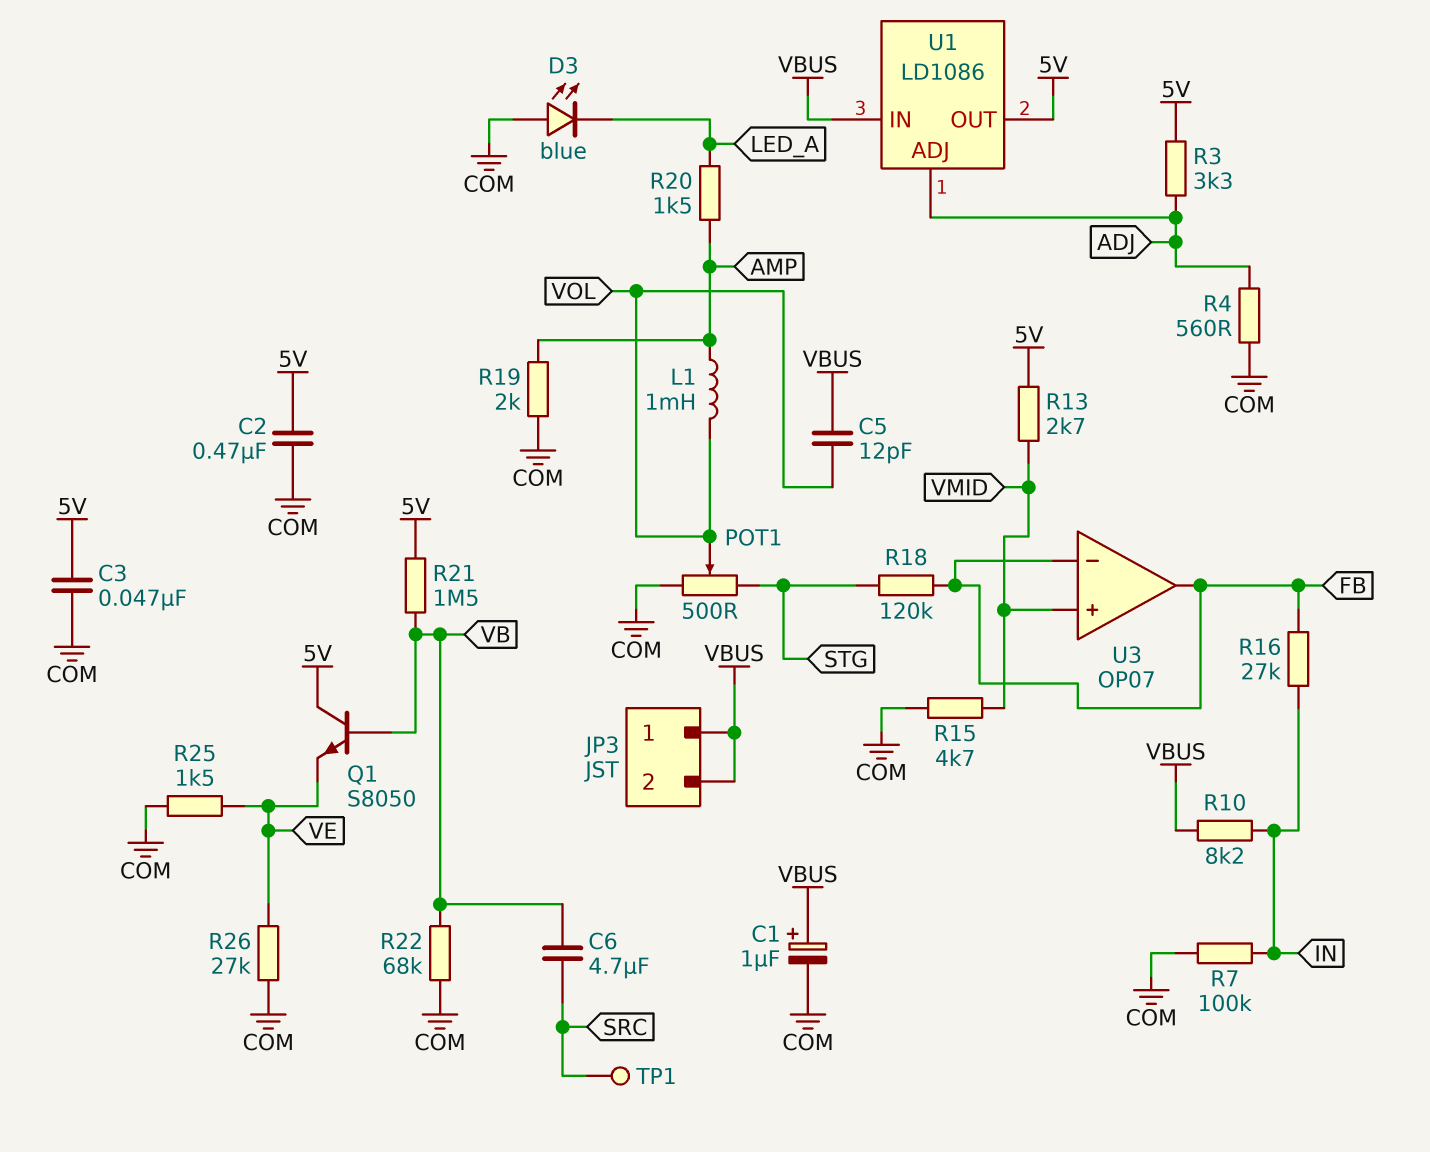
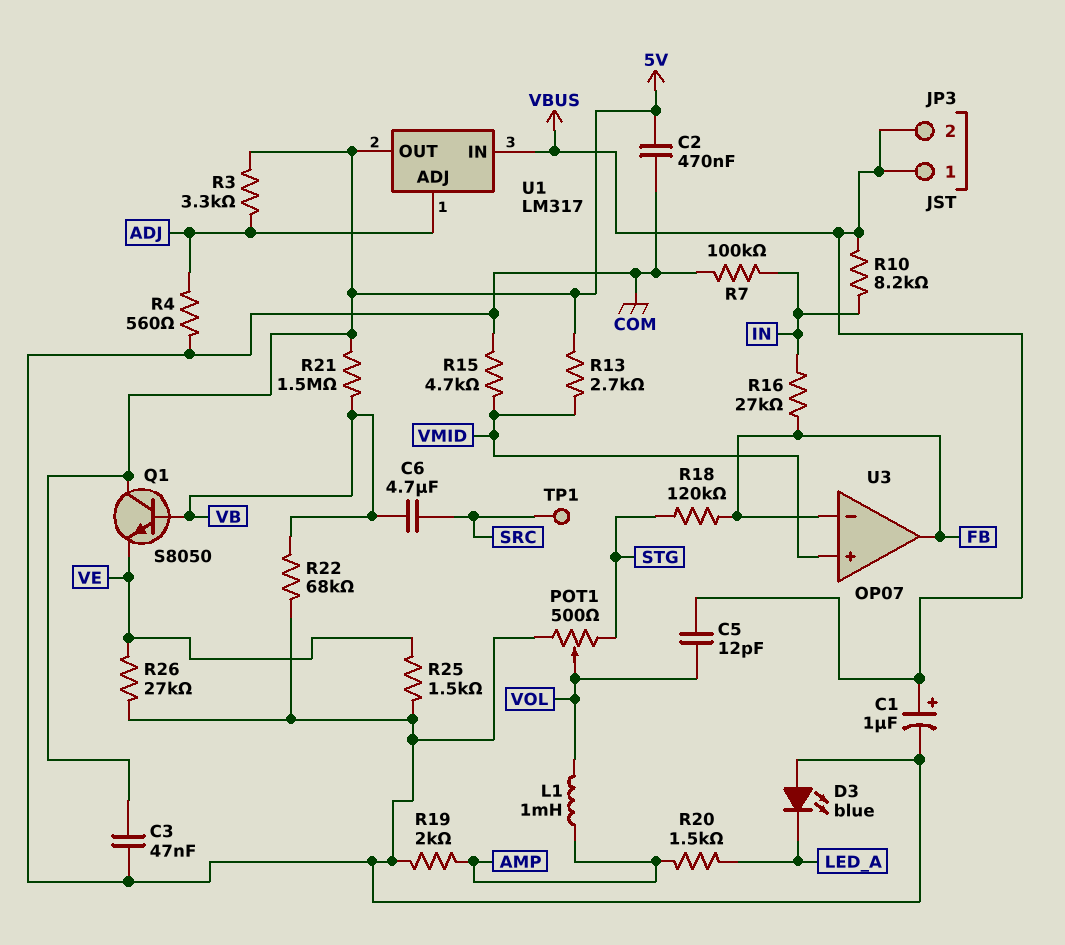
U1: LD1086 -> LM317

